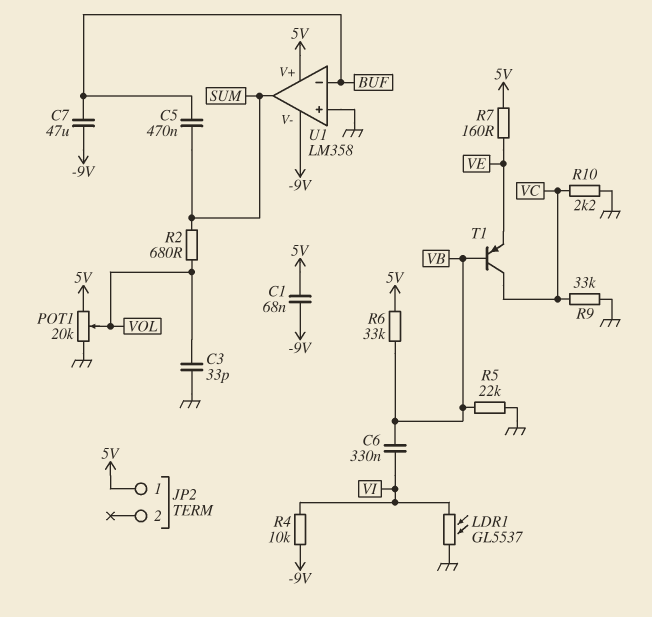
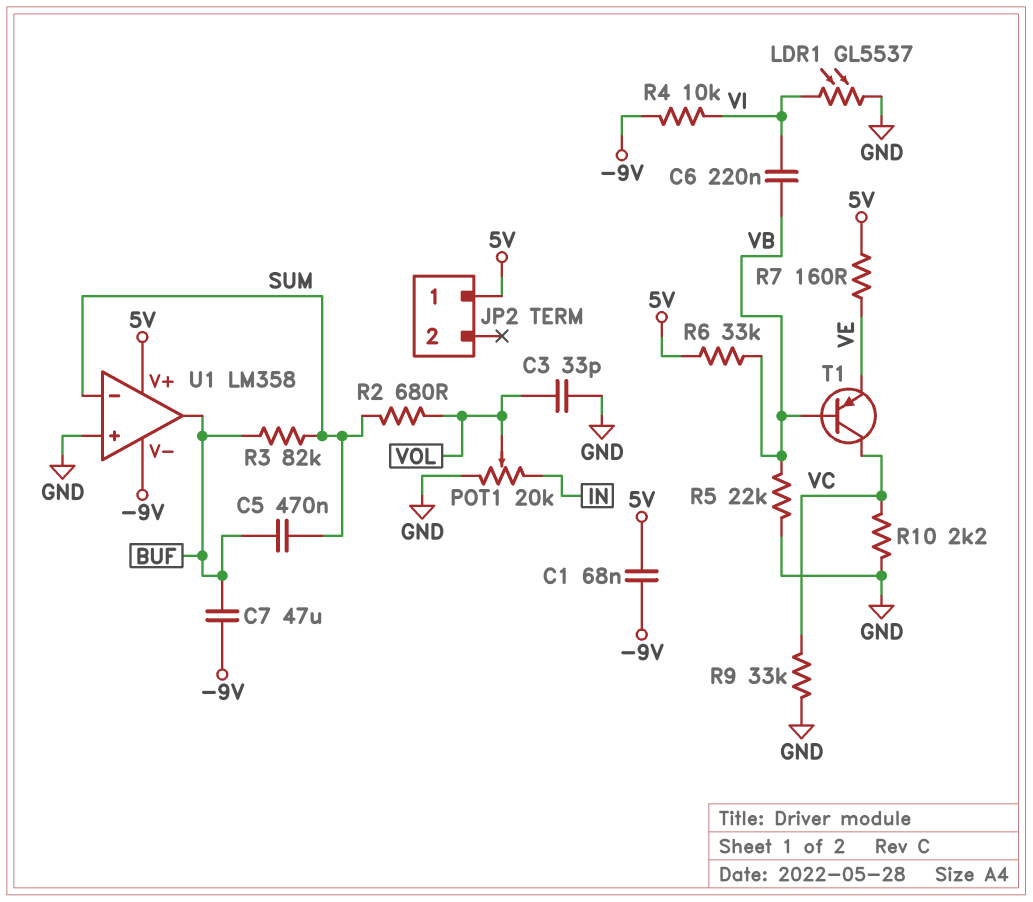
C6: 330nF (VB, VI) -> 220nF (VB, VI)
POT1: 20k (5V, GND, wiper VOL) -> 20k (GND, IN, wiper VOL)
R3: none -> 82k (BUF, SUM)
U1 pin in-: BUF -> SUM
U1 pin out: SUM -> BUF

